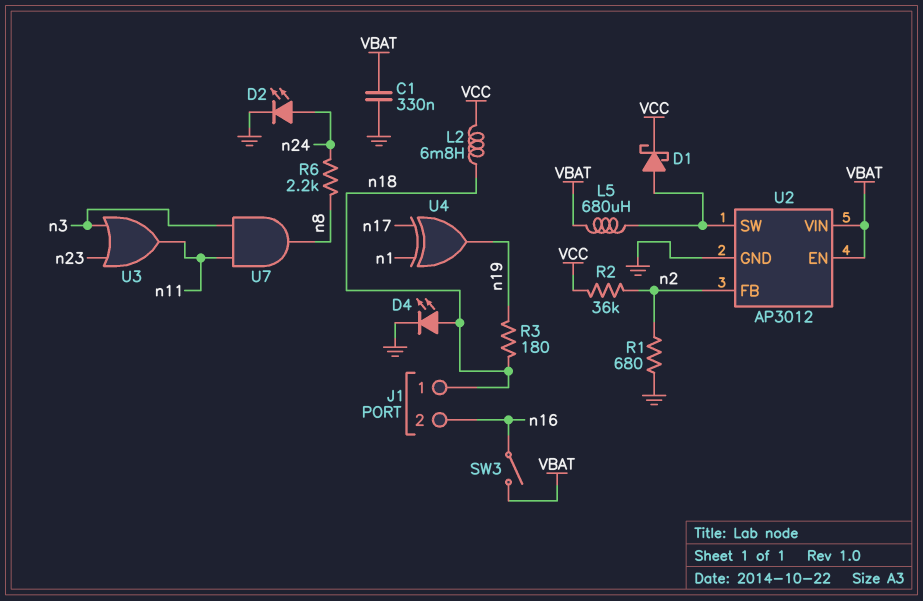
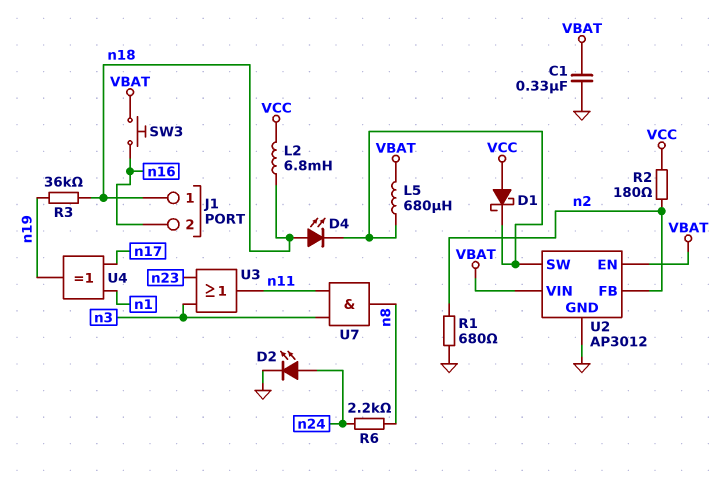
D1: schottky (A U2/SW, K VCC) -> schottky (A VCC, K U2/SW)
D4: LED (A n18, K GND) -> LED (A n18, K U2/SW)
R2: 36k (VCC, n2) -> 180 (VCC, n2)
R3: 180 (n18, n19) -> 36k (n18, n19)
SW3: switch (VBAT, n16) -> button (VBAT, n16)

